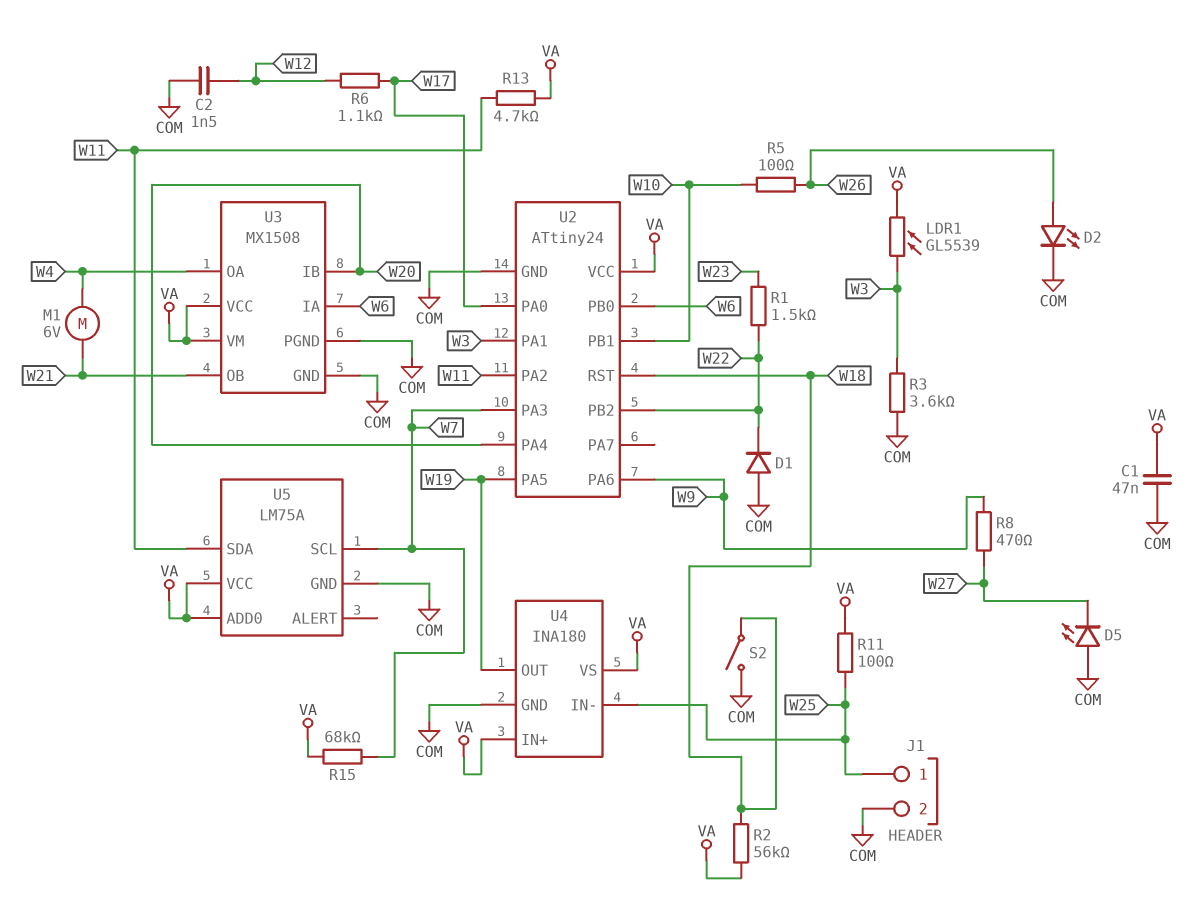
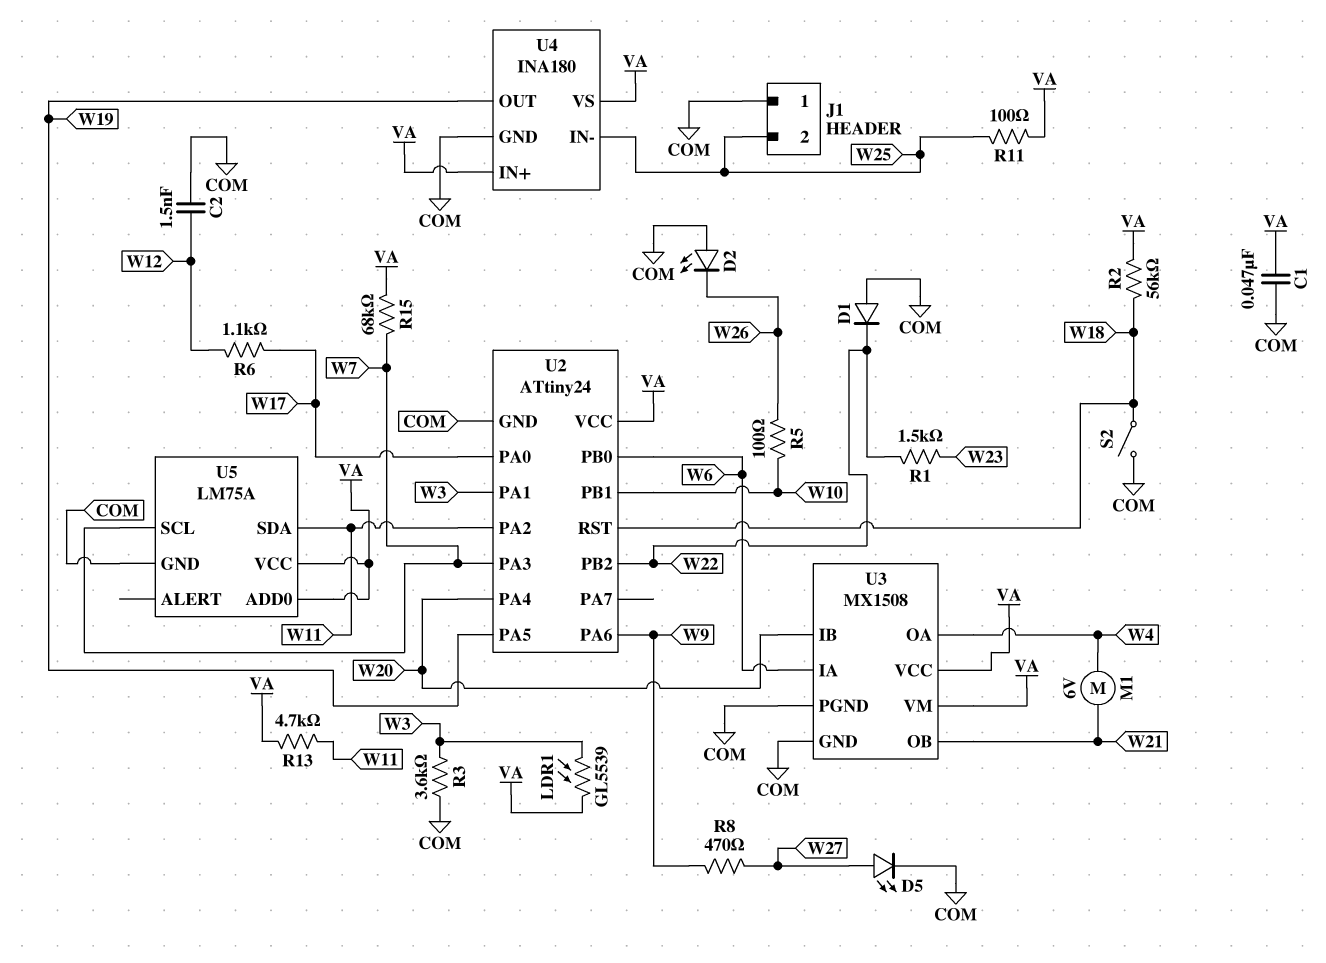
D2: LED (A W26, K COM) -> LED (A COM, K W26)
D5: LED (A COM, K W27) -> LED (A W27, K COM)
J1 pin 1: W25 -> COM
J1 pin 2: COM -> W25

